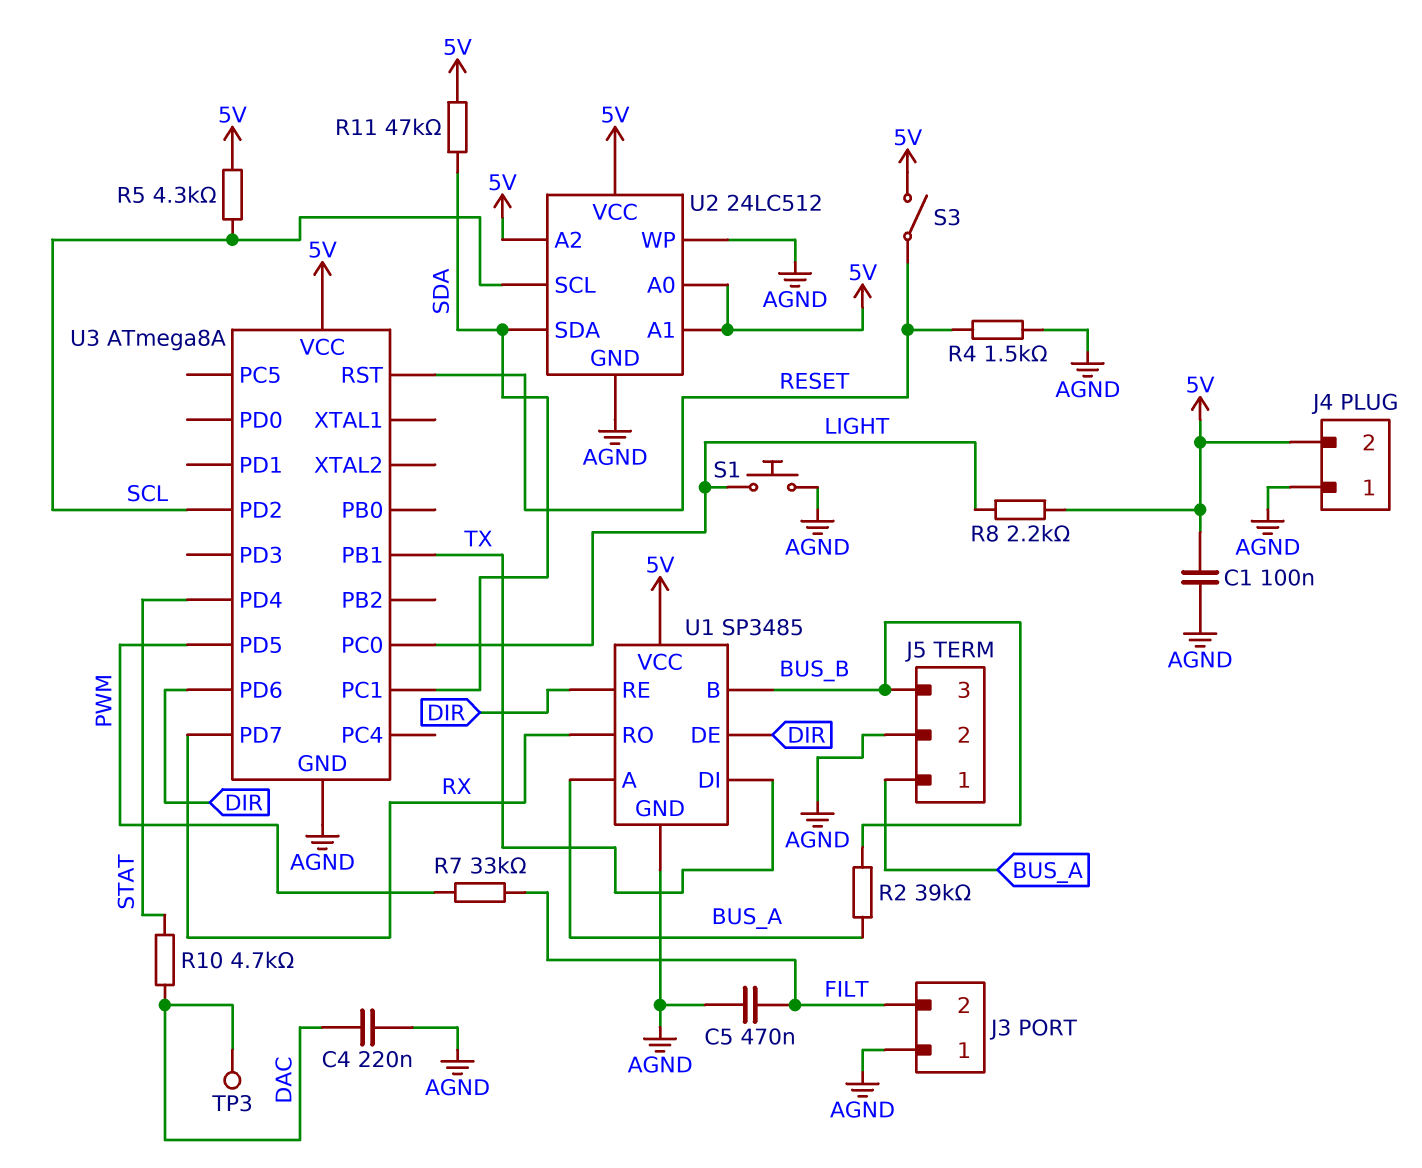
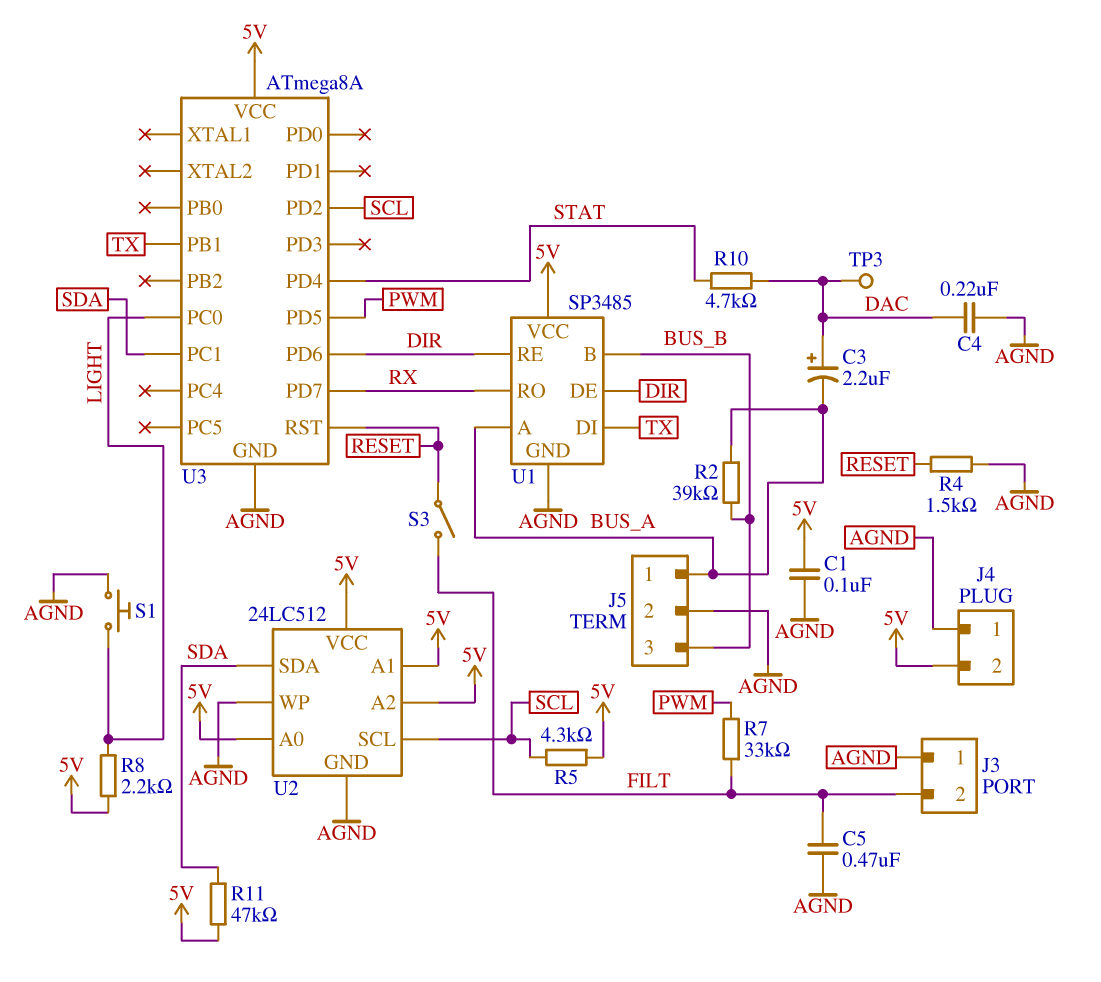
C3: none -> 2.2uF (plus DAC, minus BUS_A)
S3: switch (5V, RESET) -> switch (FILT, RESET)

